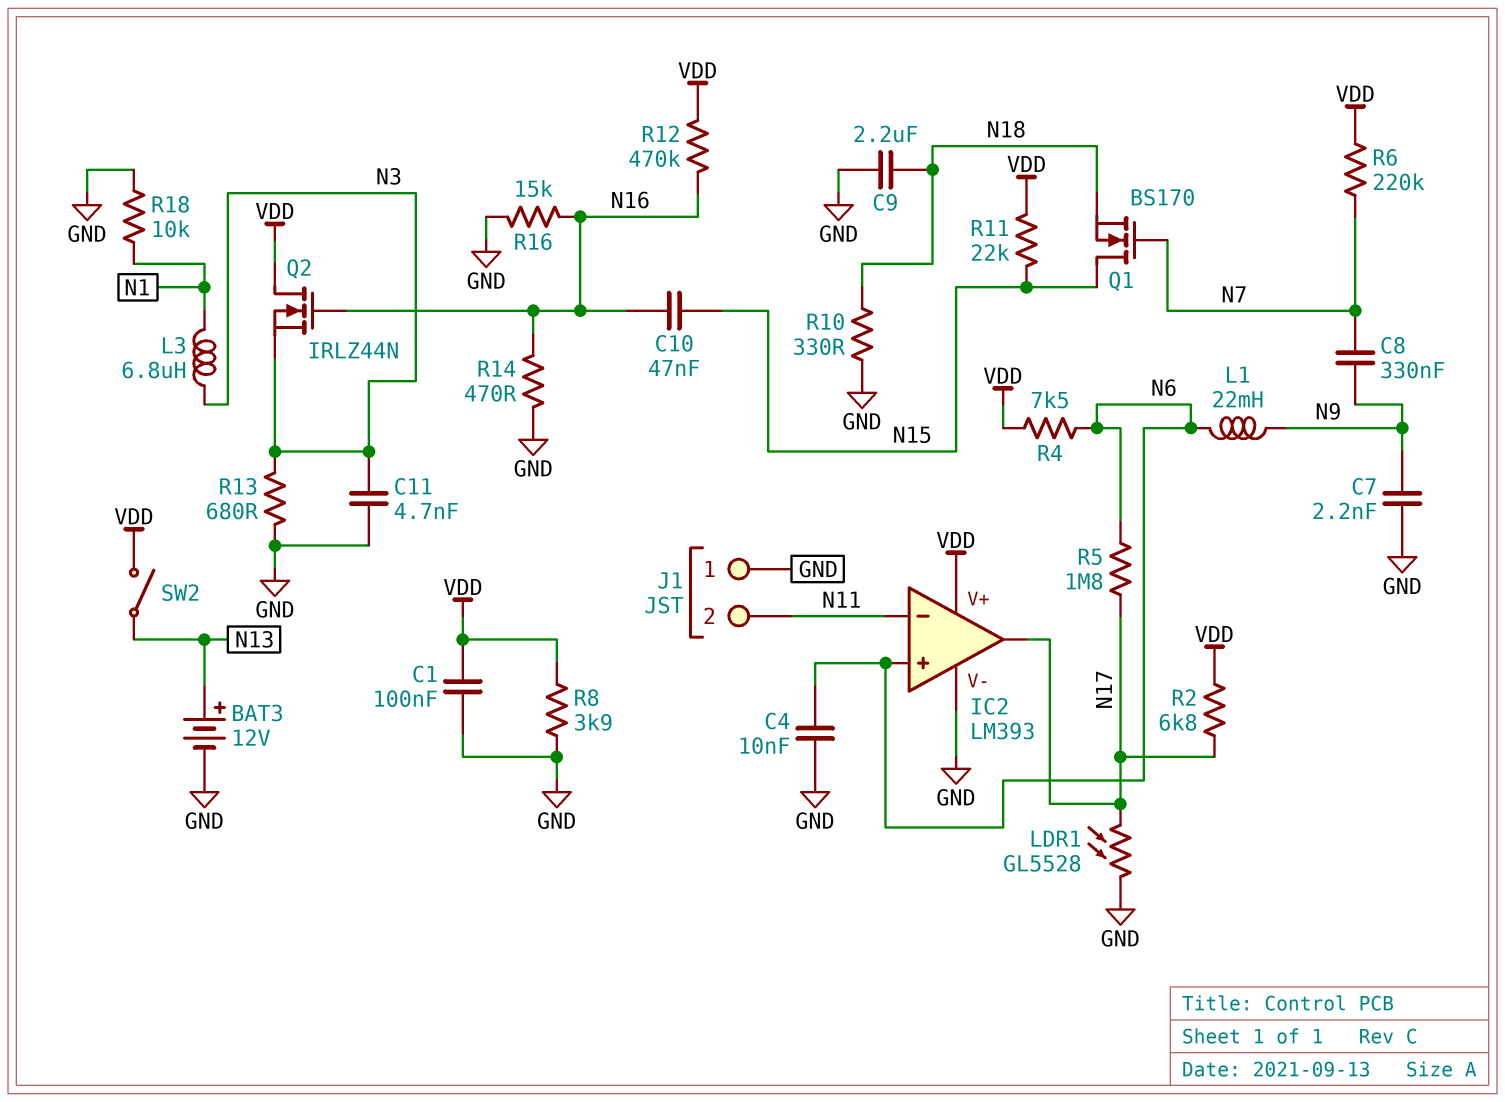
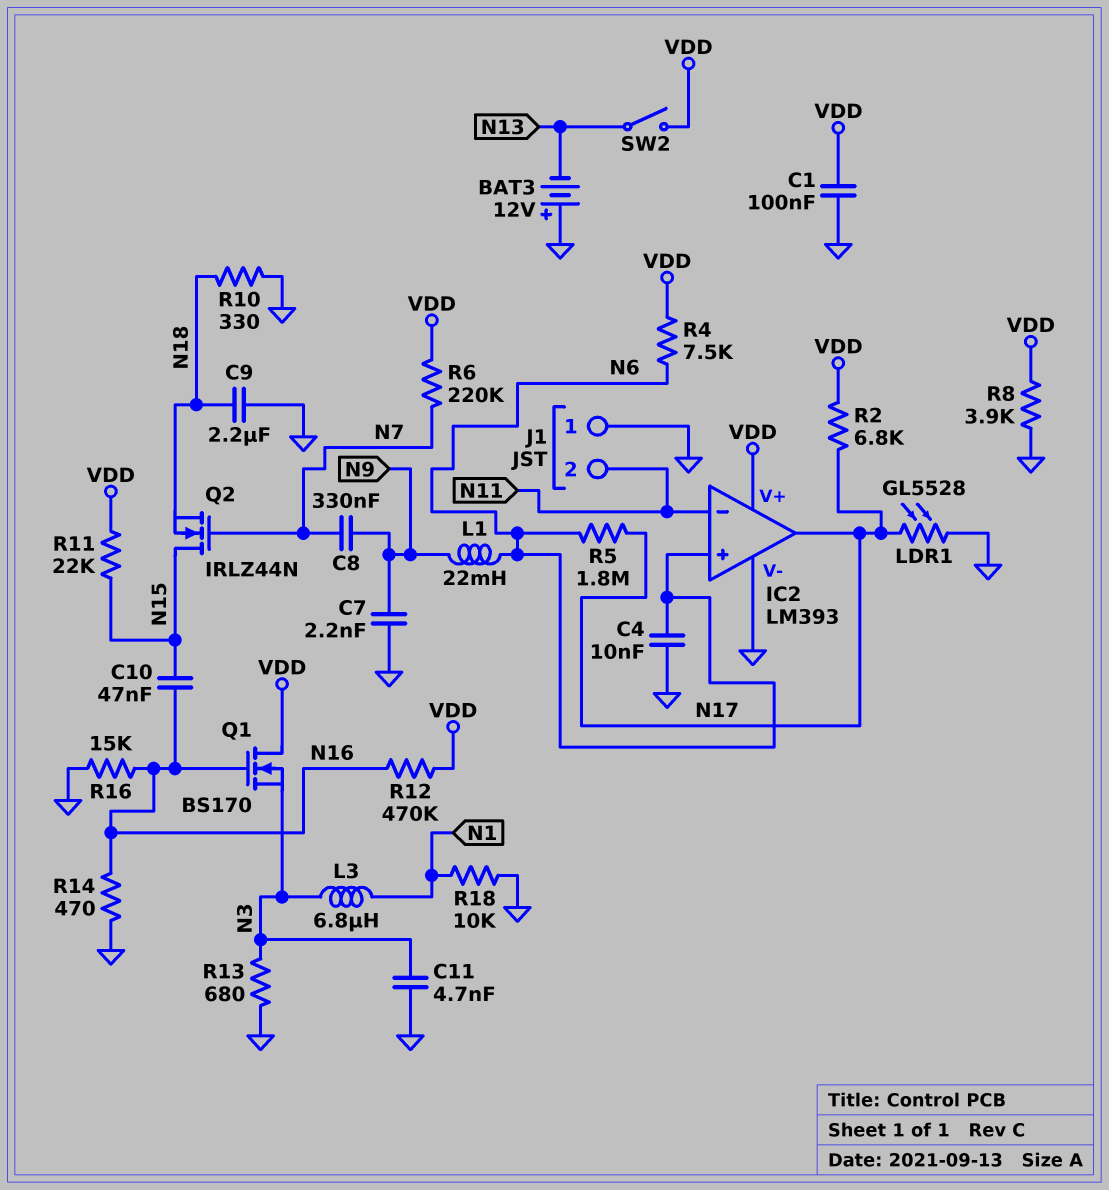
BAT3: 12V (plus N13, minus GND) -> 12V (plus GND, minus N13)
Q1: NMOS BS170 (G N7, D N15, S N18) -> NMOS BS170 (G N16, D VDD, S N3)
Q2: NMOS IRLZ44N (G N16, D VDD, S N3) -> NMOS IRLZ44N (G N7, D N15, S N18)

